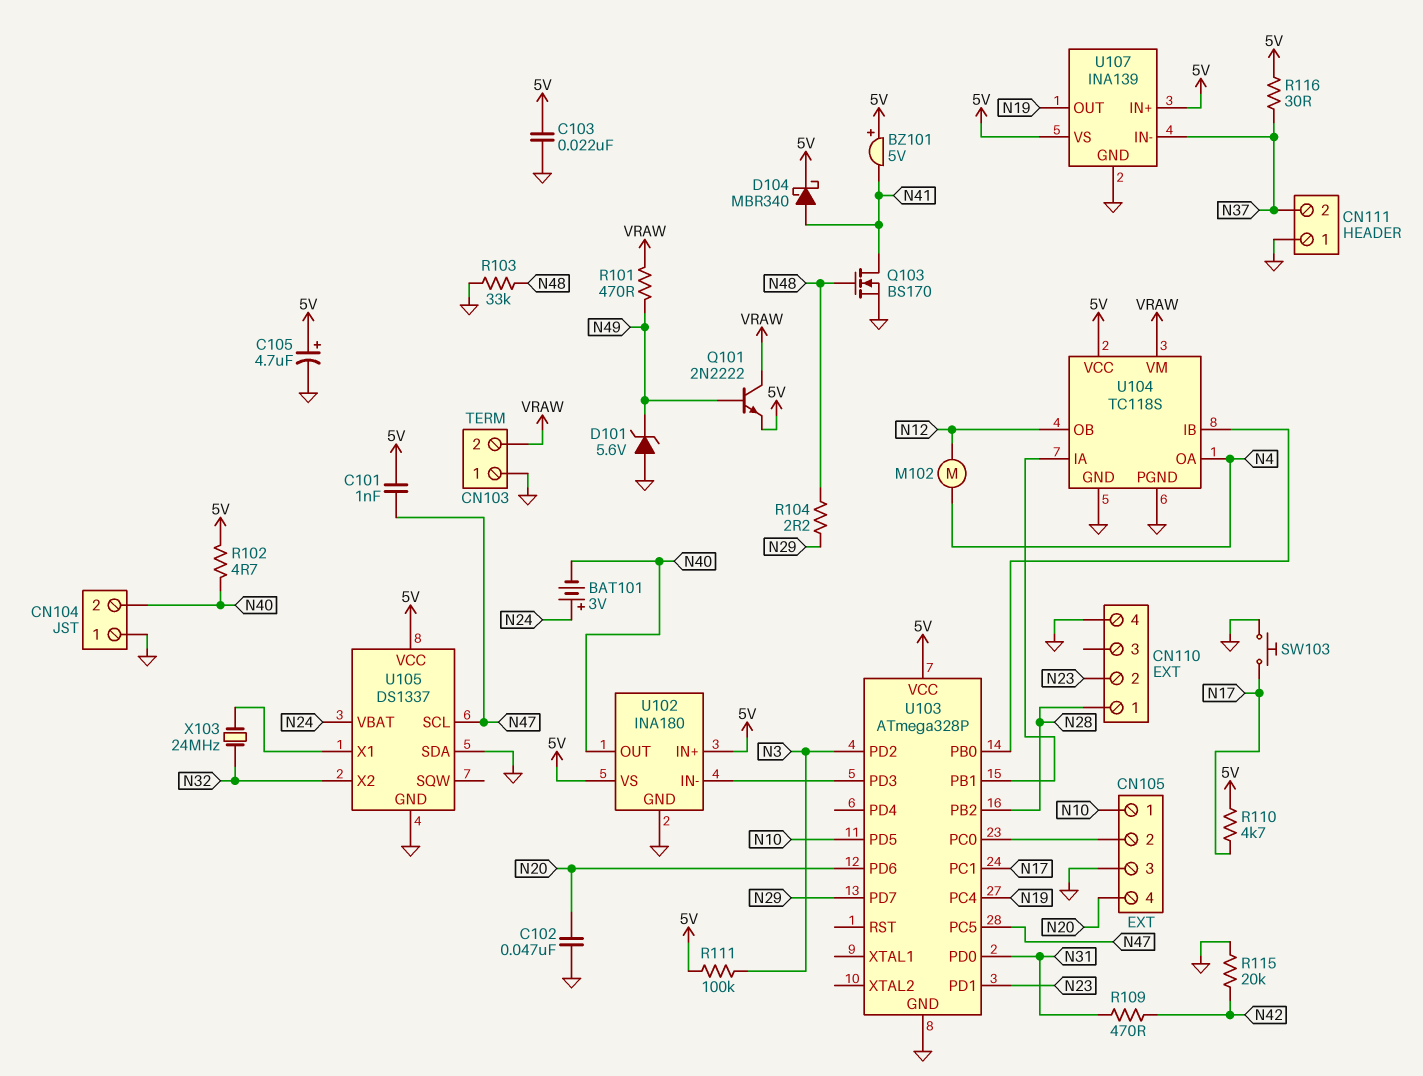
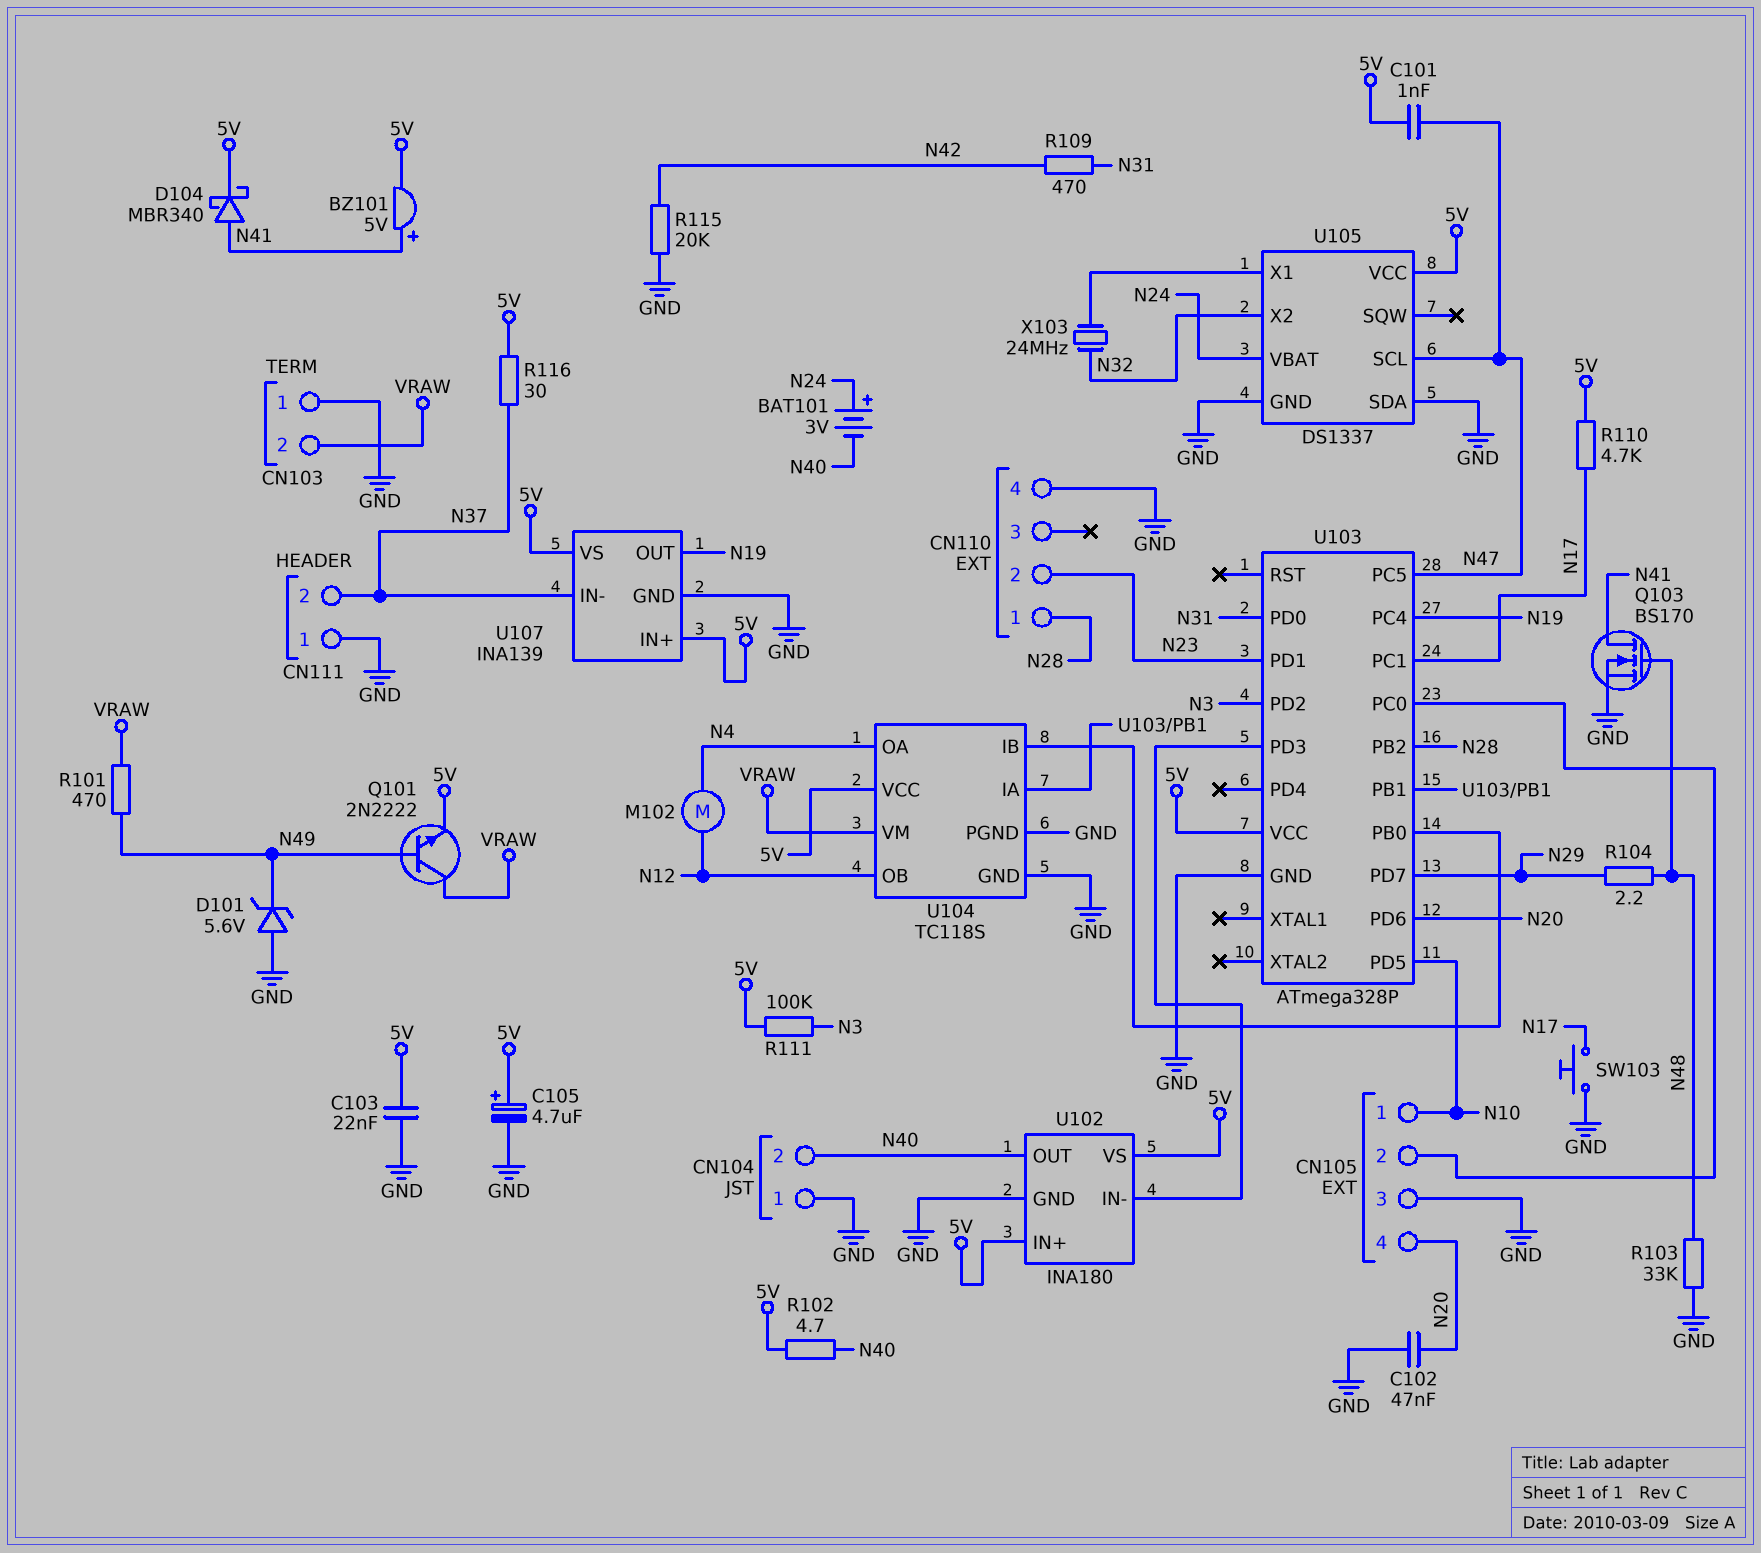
BZ101: buzzer 5V (plus 5V, minus N41) -> buzzer 5V (plus N41, minus 5V)

